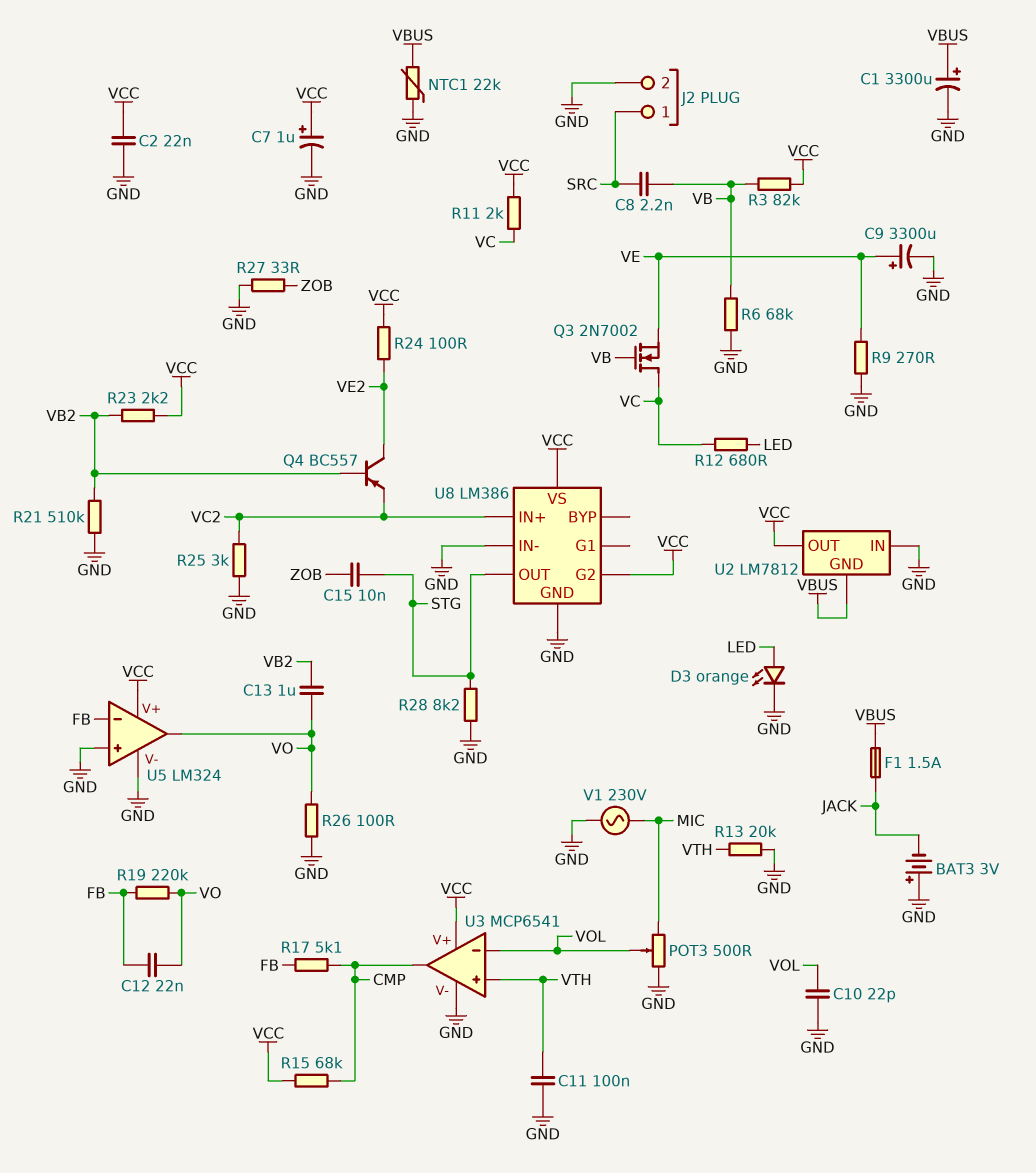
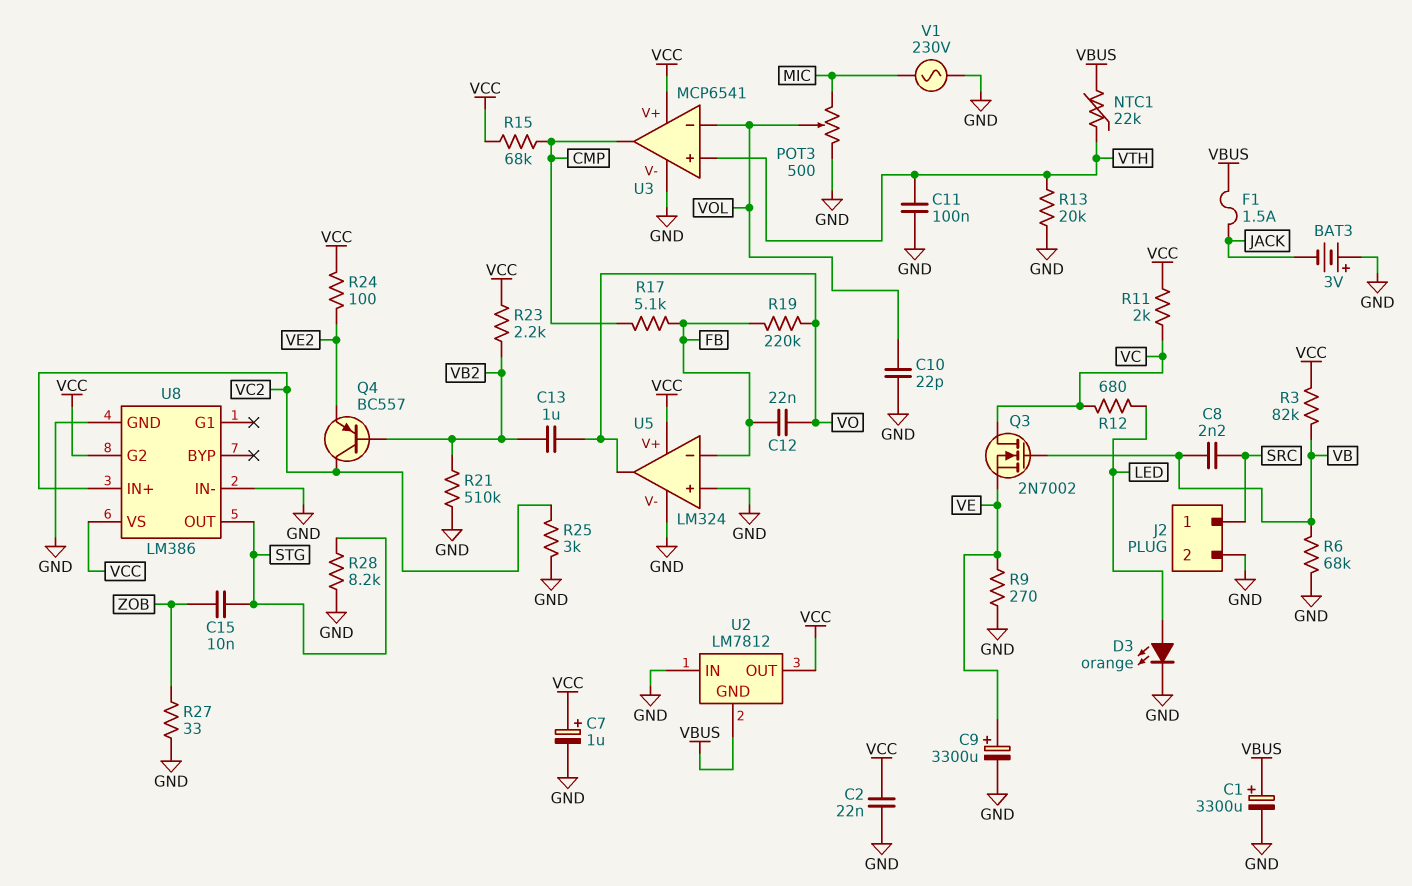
NTC1: 22k (GND, VBUS) -> 22k (VBUS, VTH)
Q4: PNP BC557 (B VB2, C VE2, E VC2) -> PNP BC557 (B VB2, C VC2, E VE2)
R26: 100 (GND, VO) -> none

